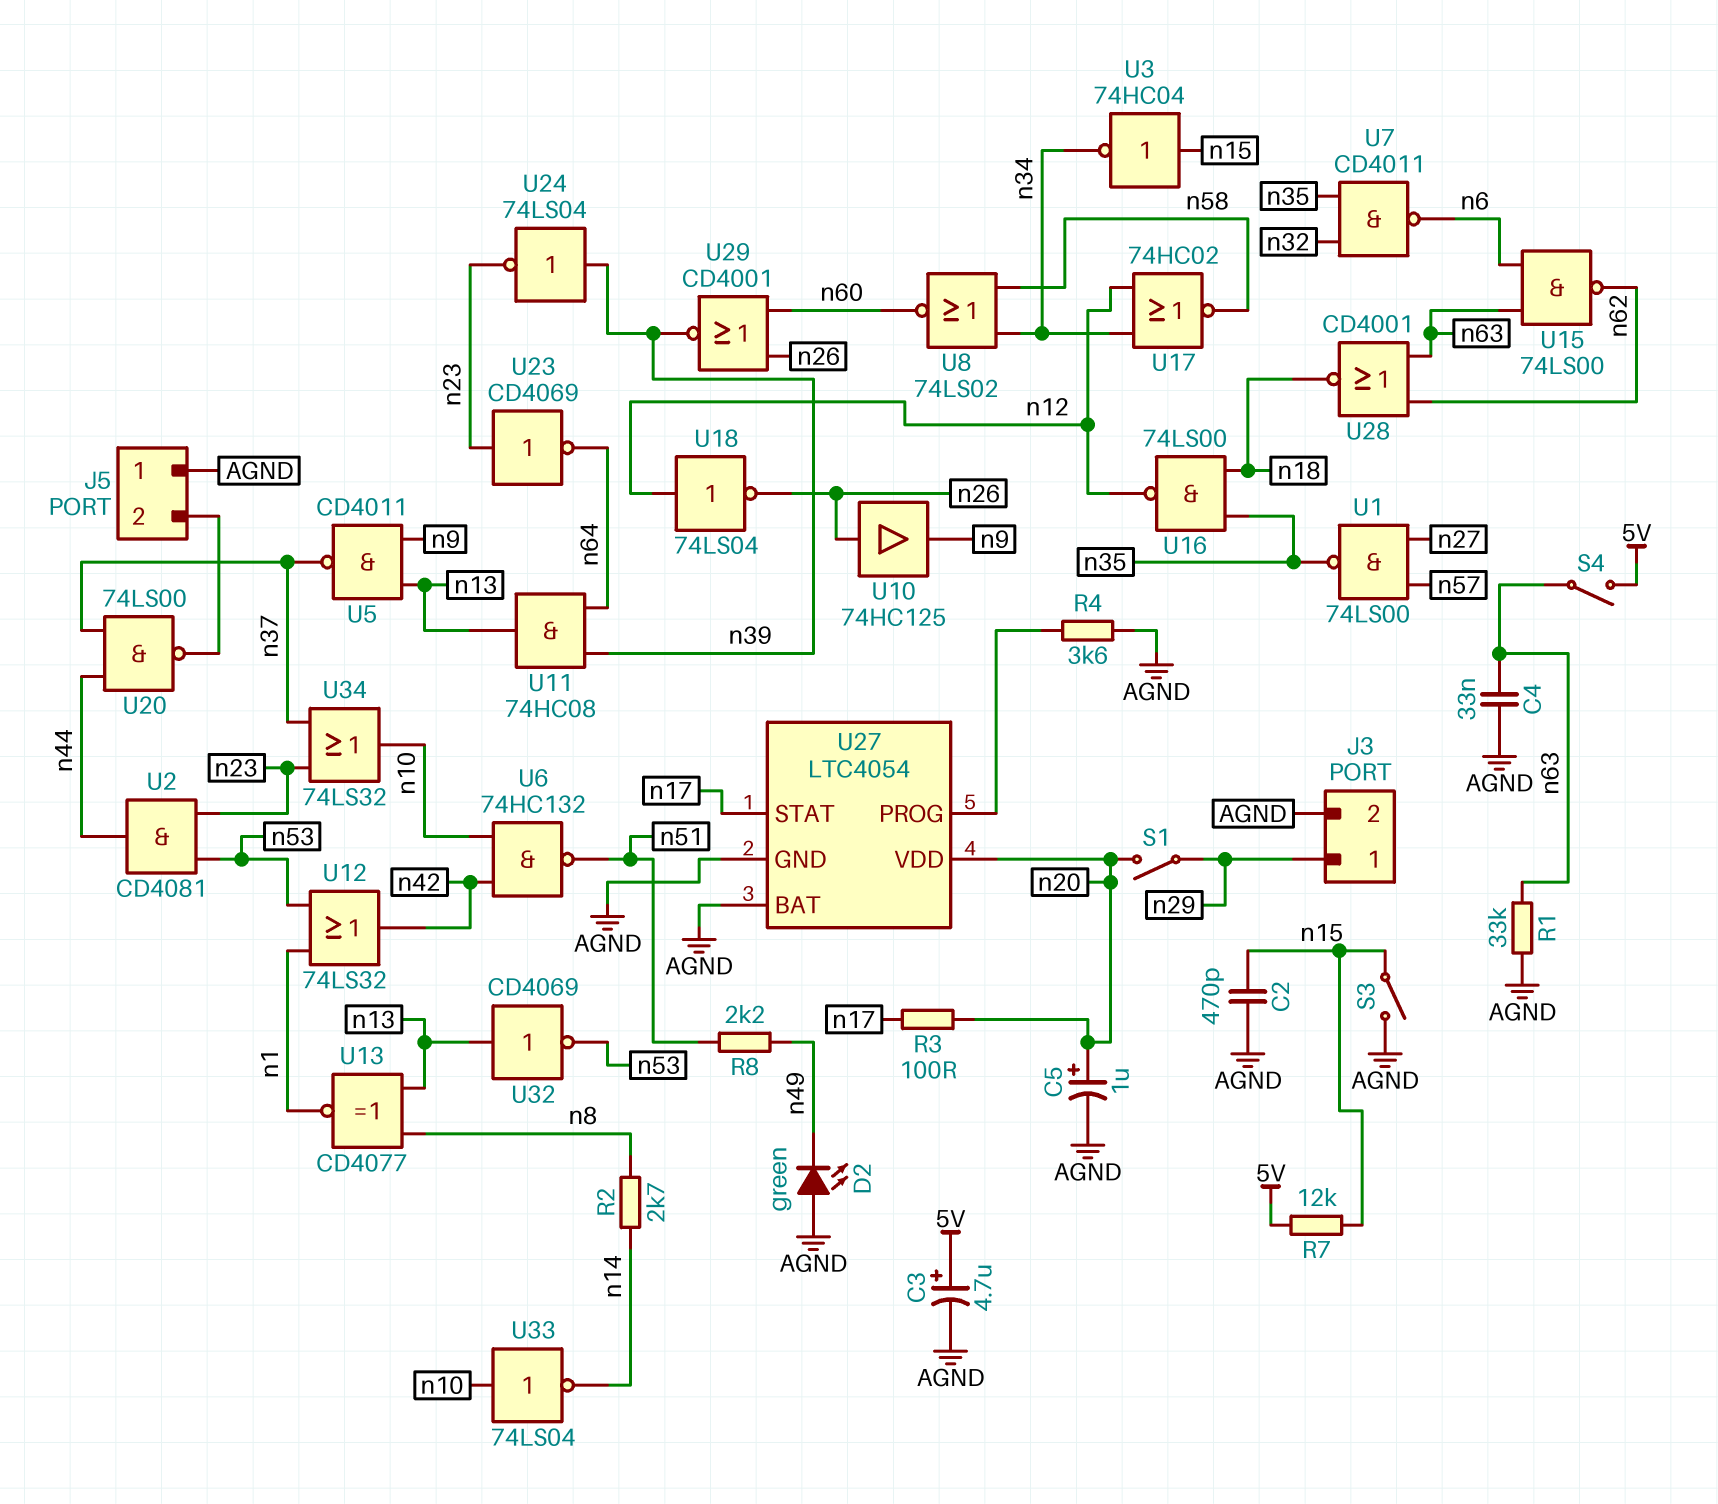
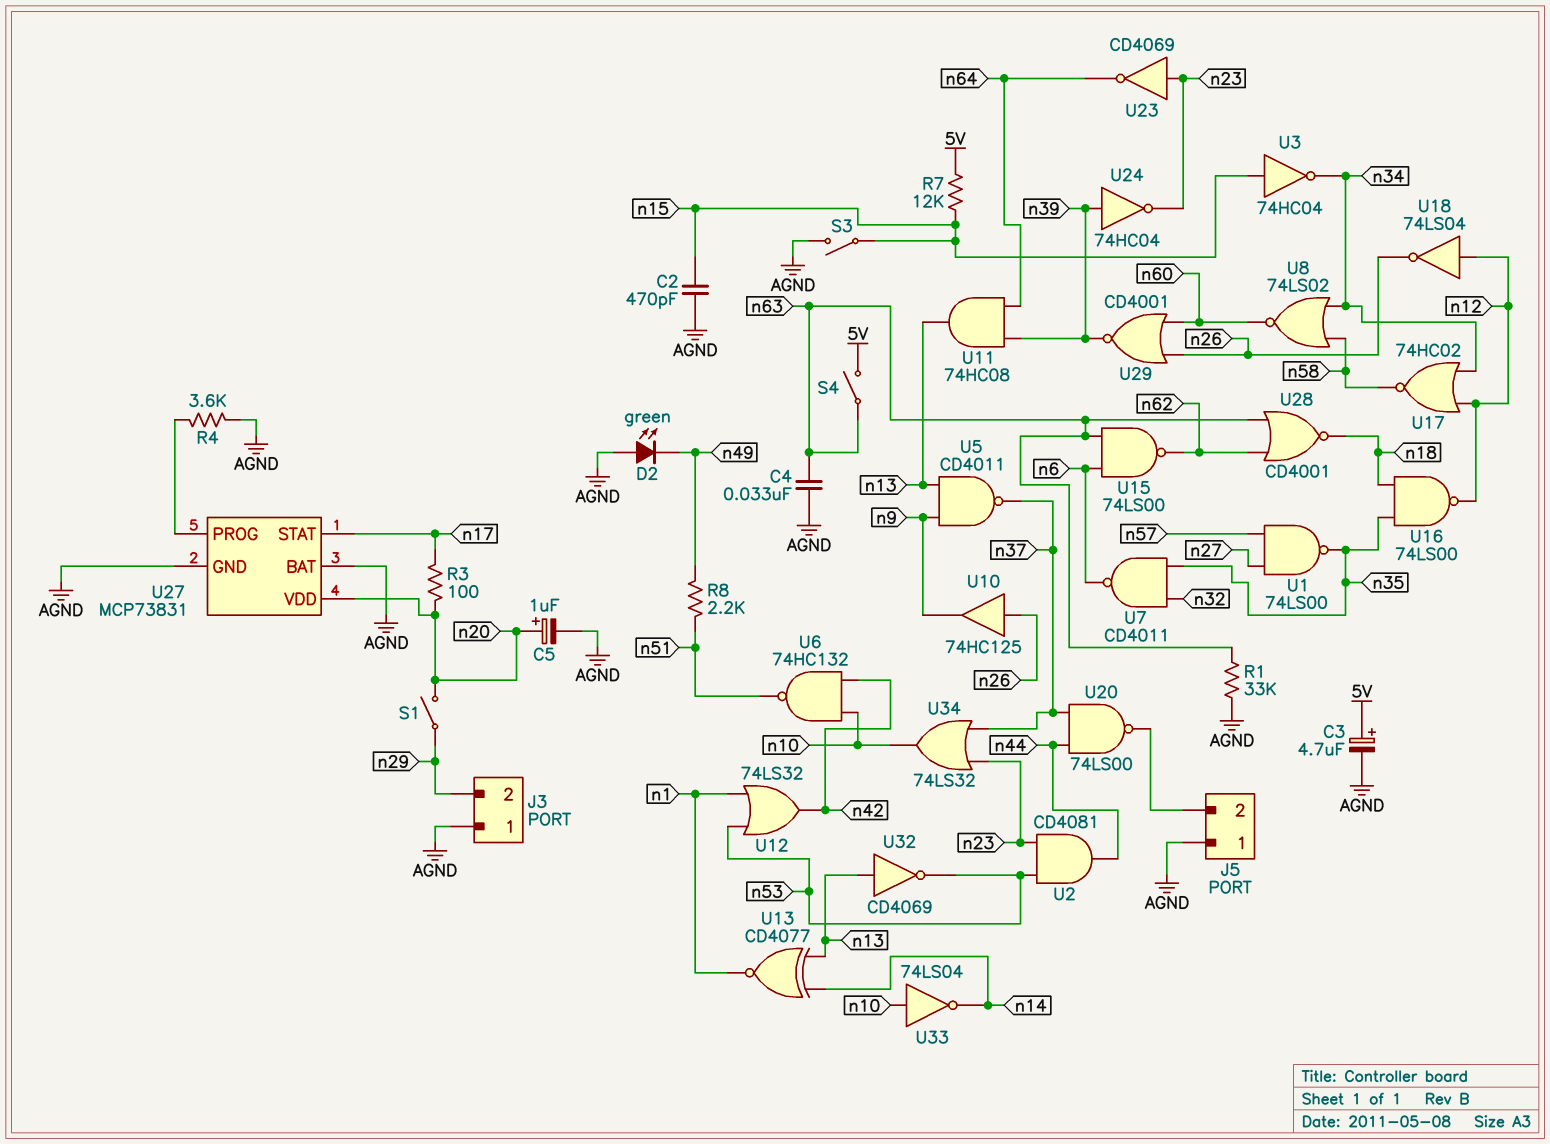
J3 pin 1: n29 -> AGND
J3 pin 2: AGND -> n29
R2: 2.7k (n8, n14) -> none
U13: XNOR CD4077 (in n8, in n13, out n1) -> XNOR CD4077 (in n13, in n14, out n1)
U24: NOT 74LS04 (in n39, out n23) -> NOT 74HC04 (in n39, out n23)
U27: LTC4054 -> MCP73831

